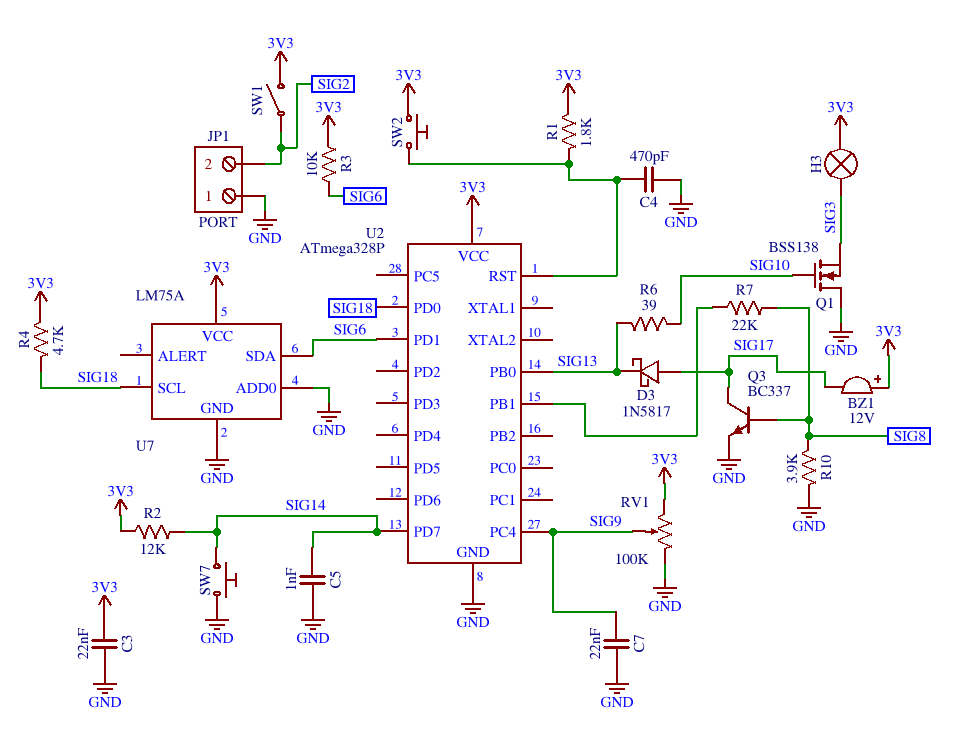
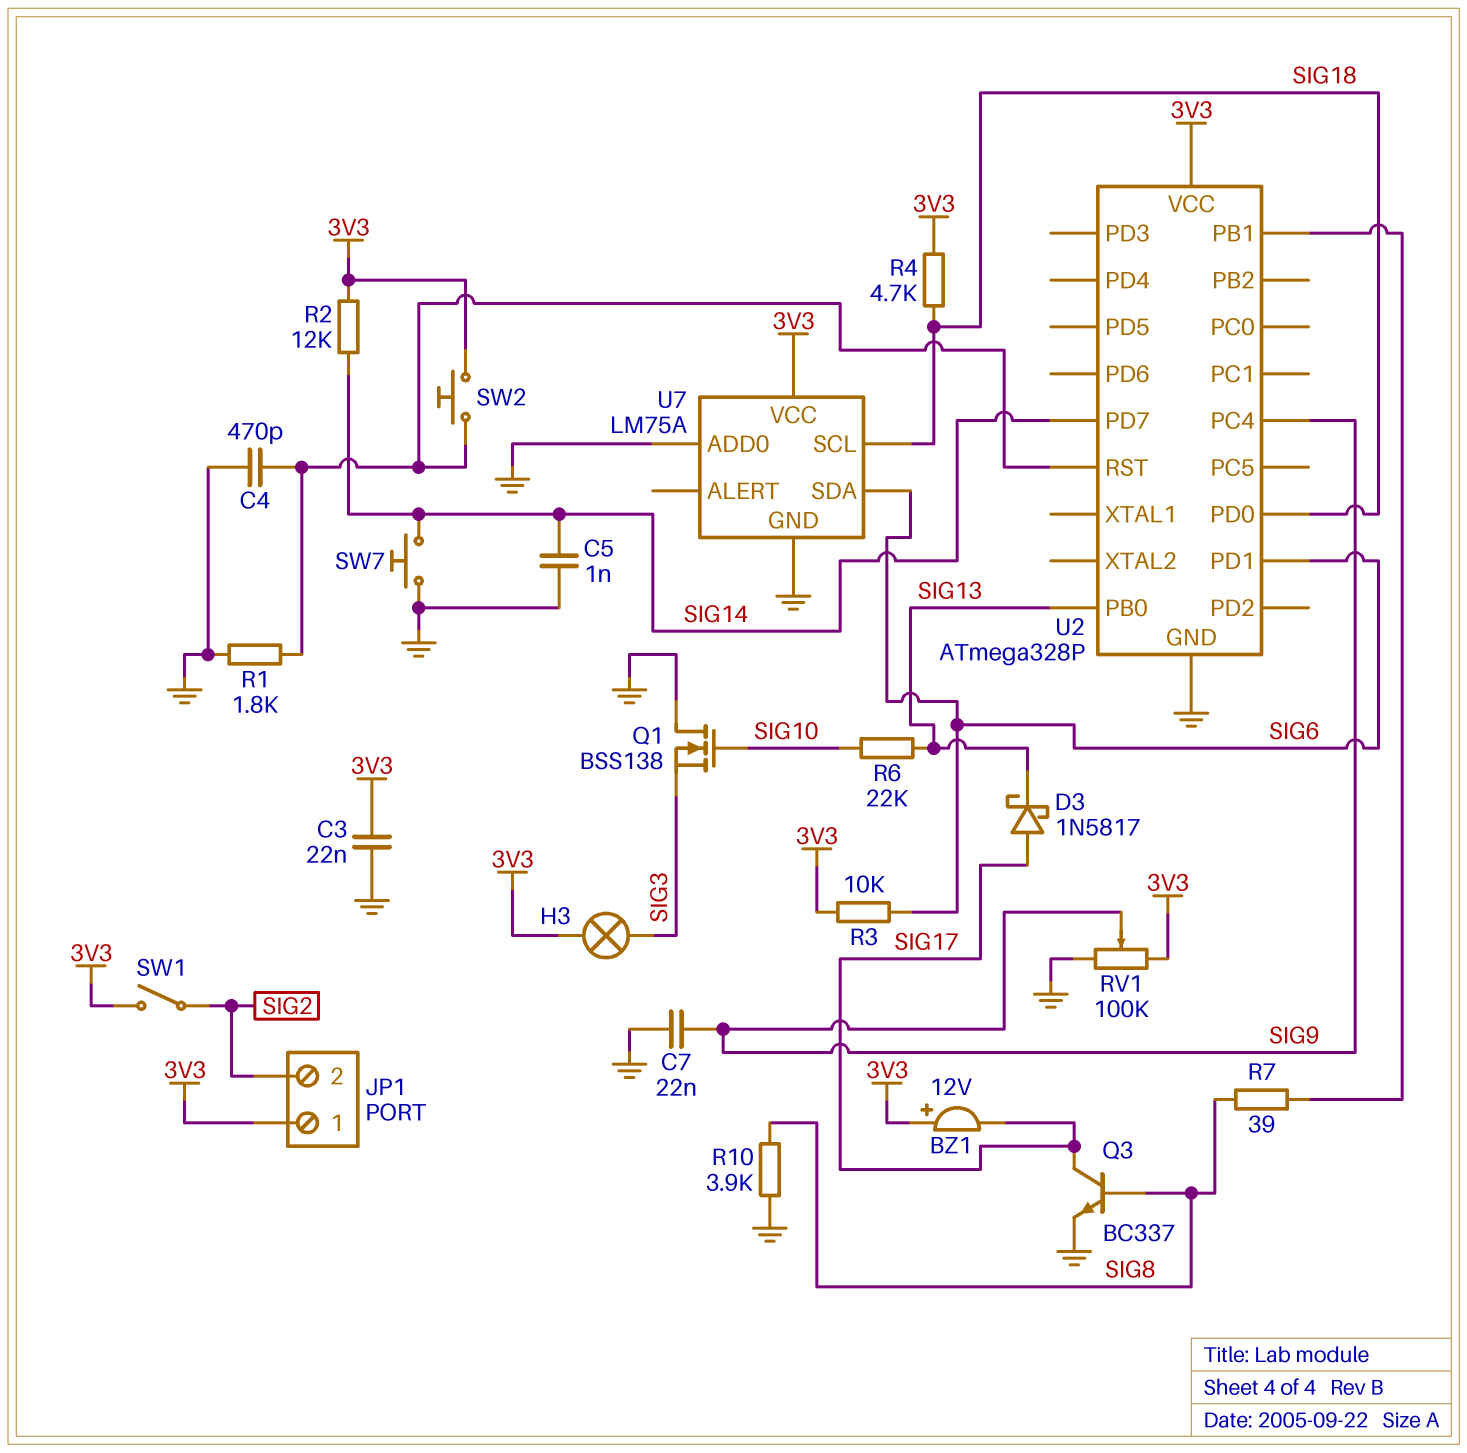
JP1 pin 1: GND -> 3V3
R1: 1.8k (3V3, U2/RST) -> 1.8k (GND, U2/RST)
R6: 39 (SIG10, SIG13) -> 22k (SIG10, SIG13)
R7: 22k (SIG8, U2/PB1) -> 39 (SIG8, U2/PB1)

